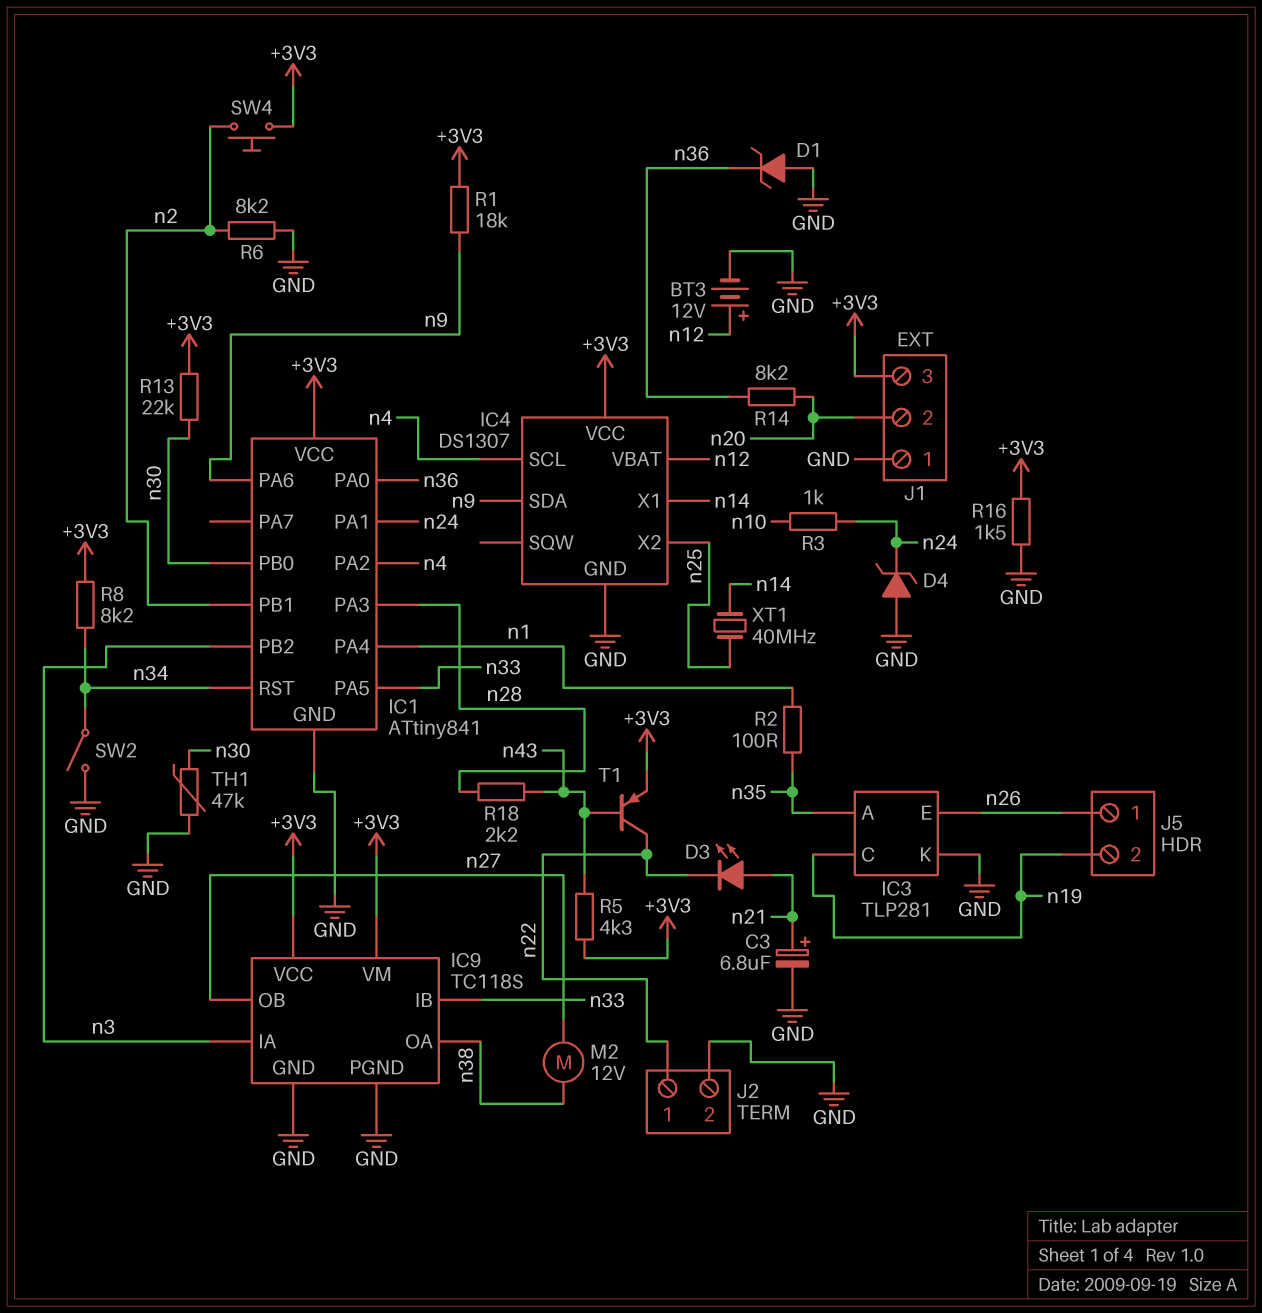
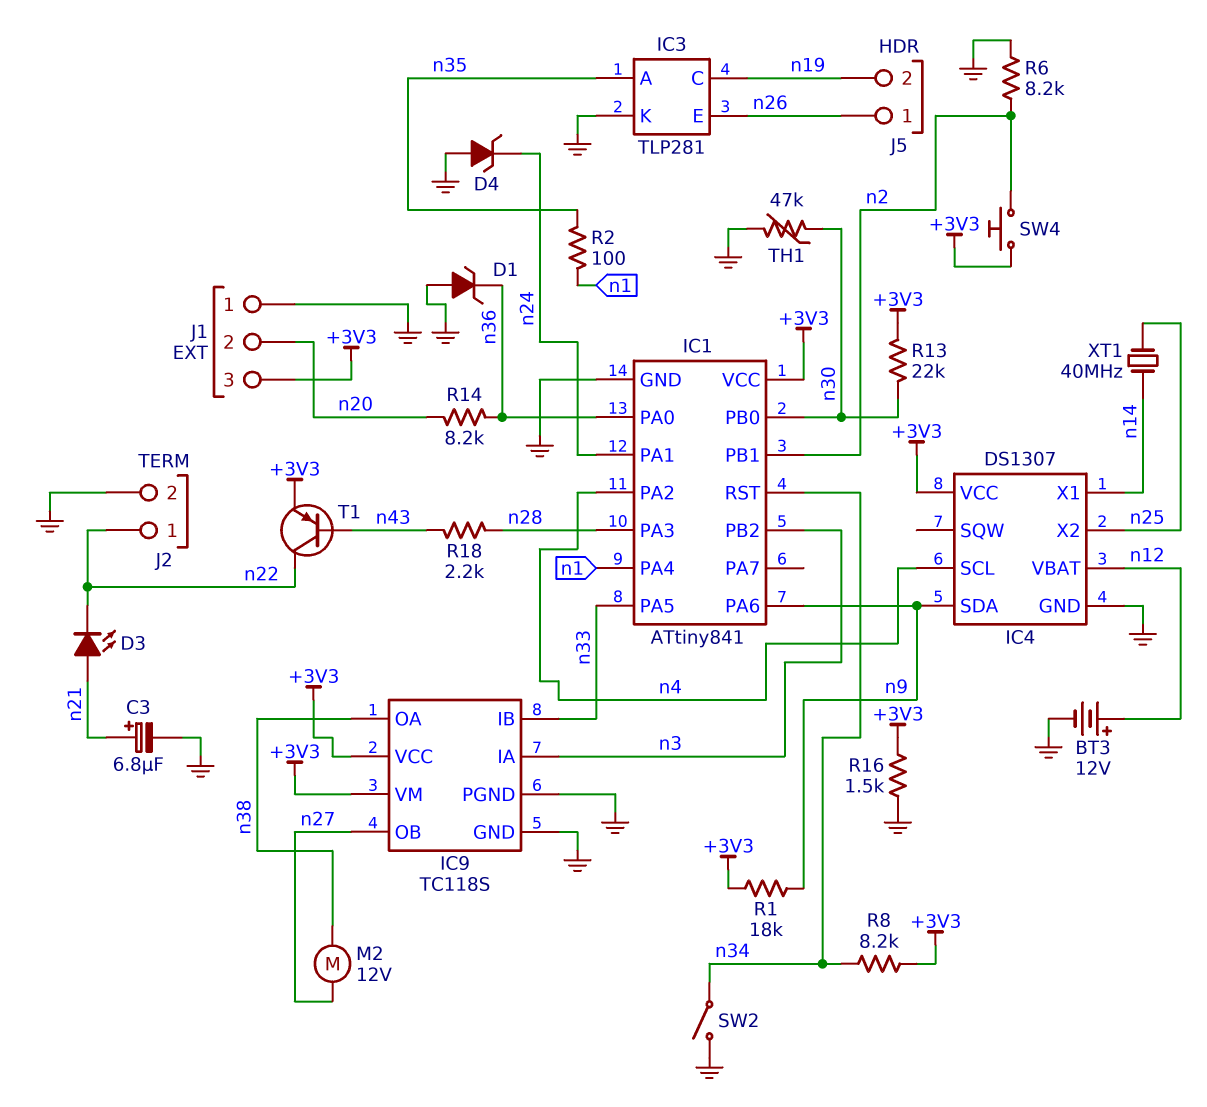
R3: 1k (n10, n24) -> none
R5: 4.3k (+3V3, n43) -> none

